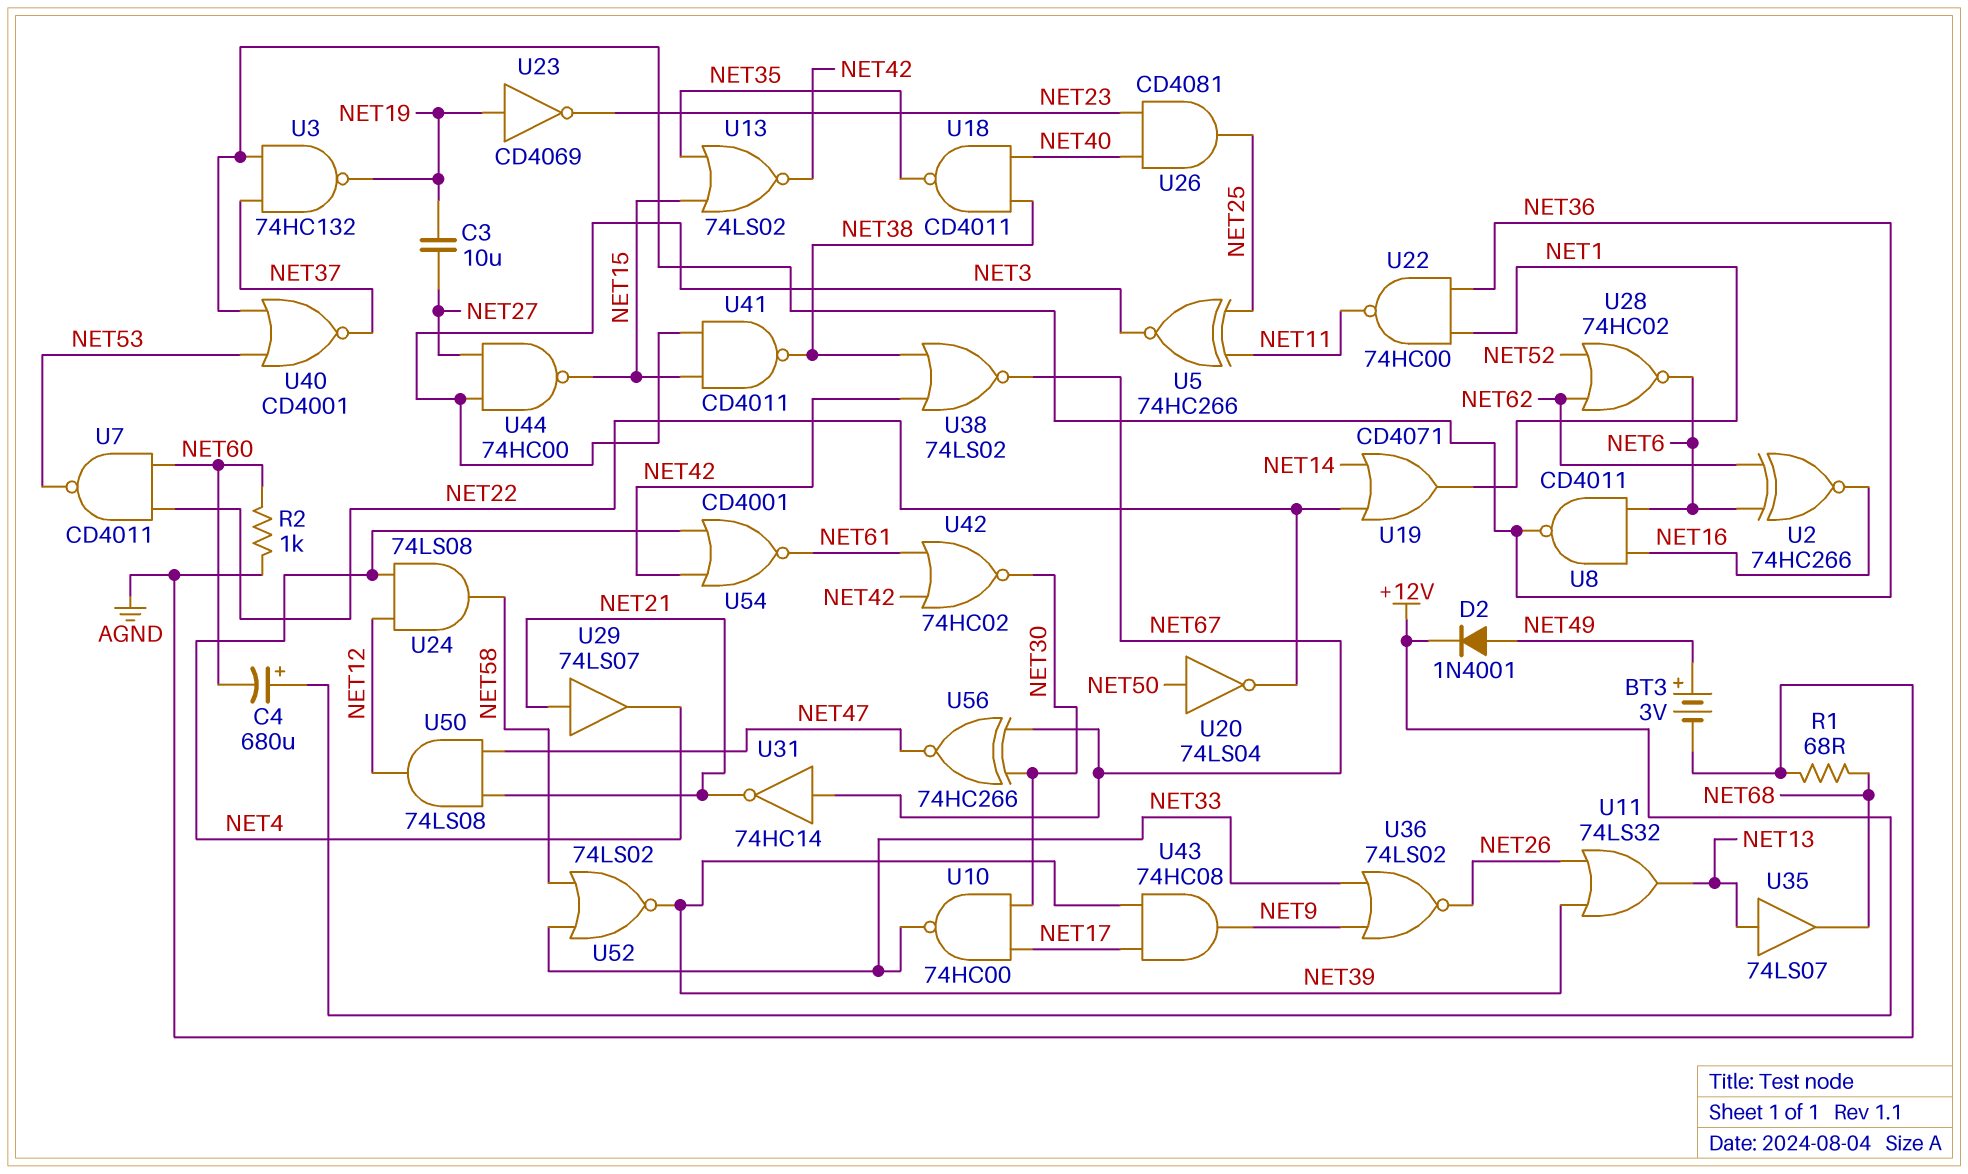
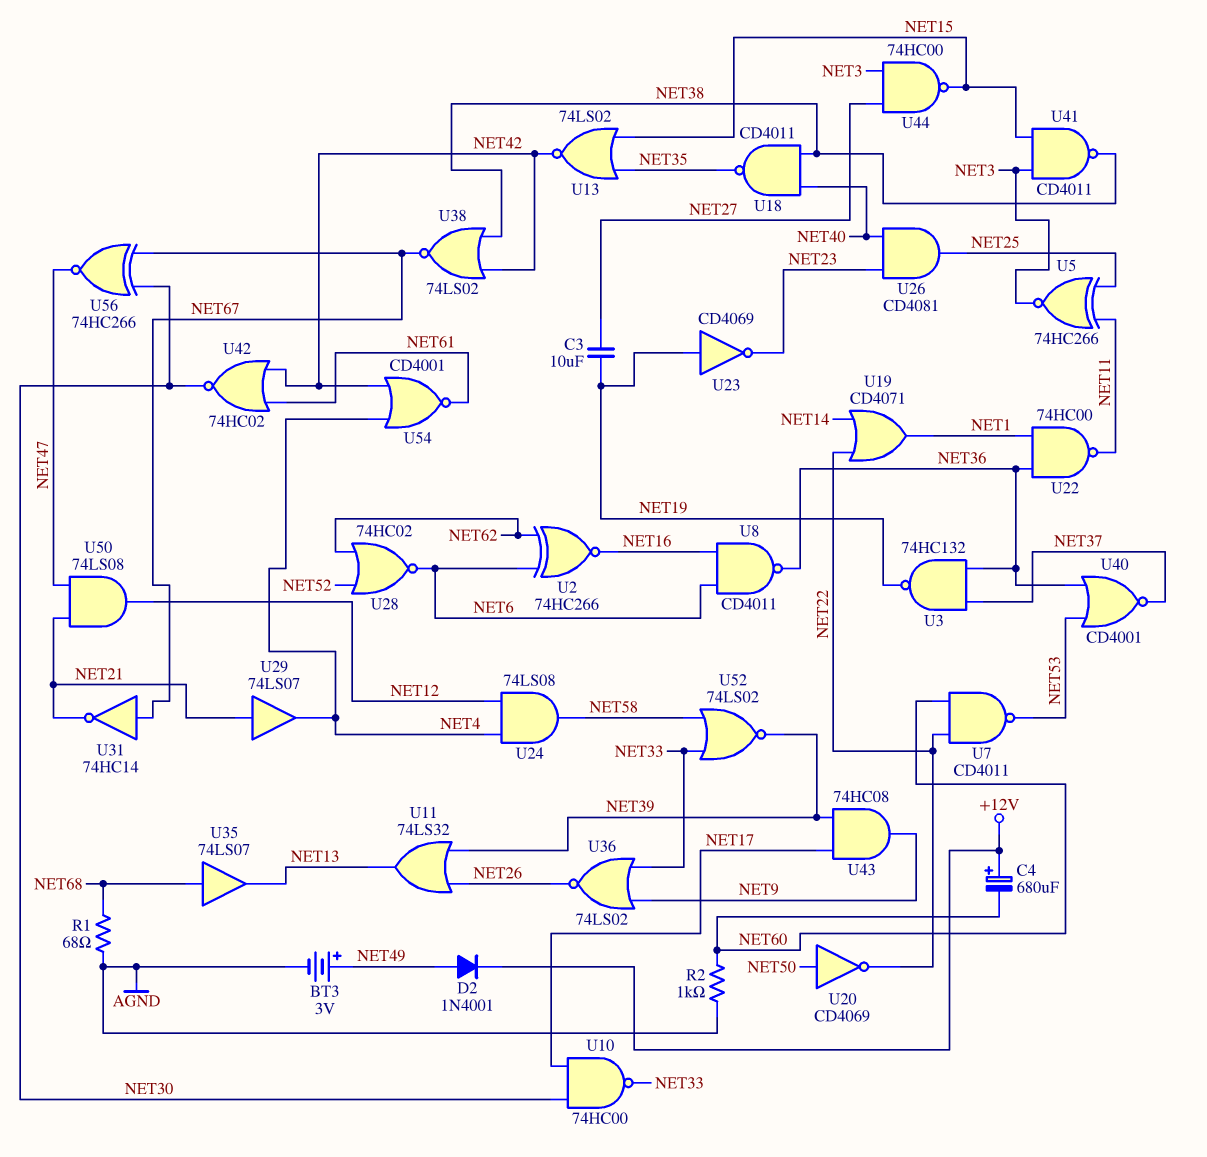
U20: NOT 74LS04 (in NET50, out NET22) -> NOT CD4069 (in NET50, out NET22)
U35: buffer 74LS07 (in NET13, out NET68) -> buffer 74LS07 (in NET68, out NET13)

